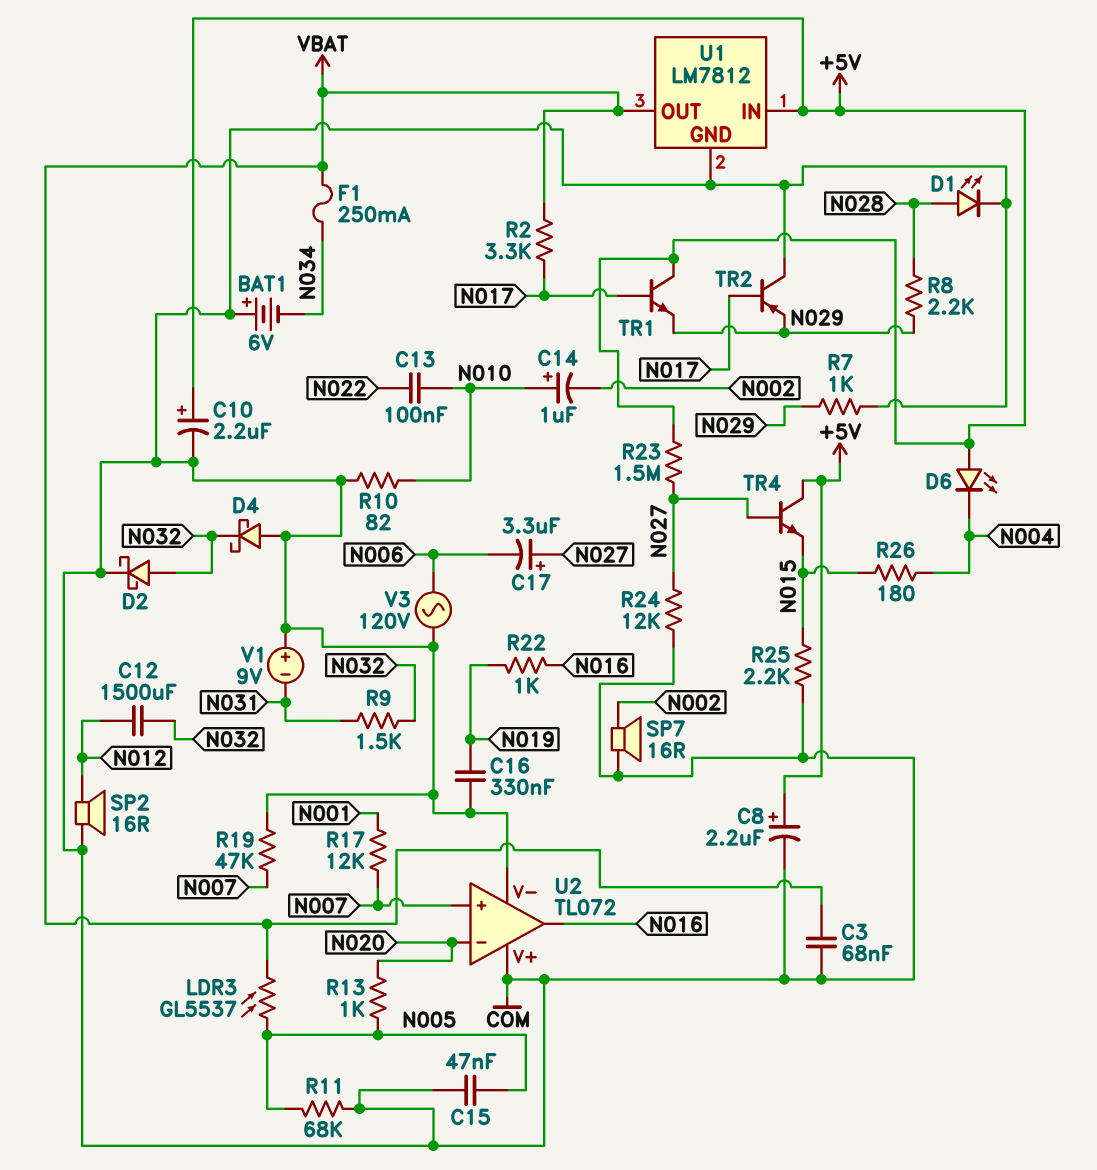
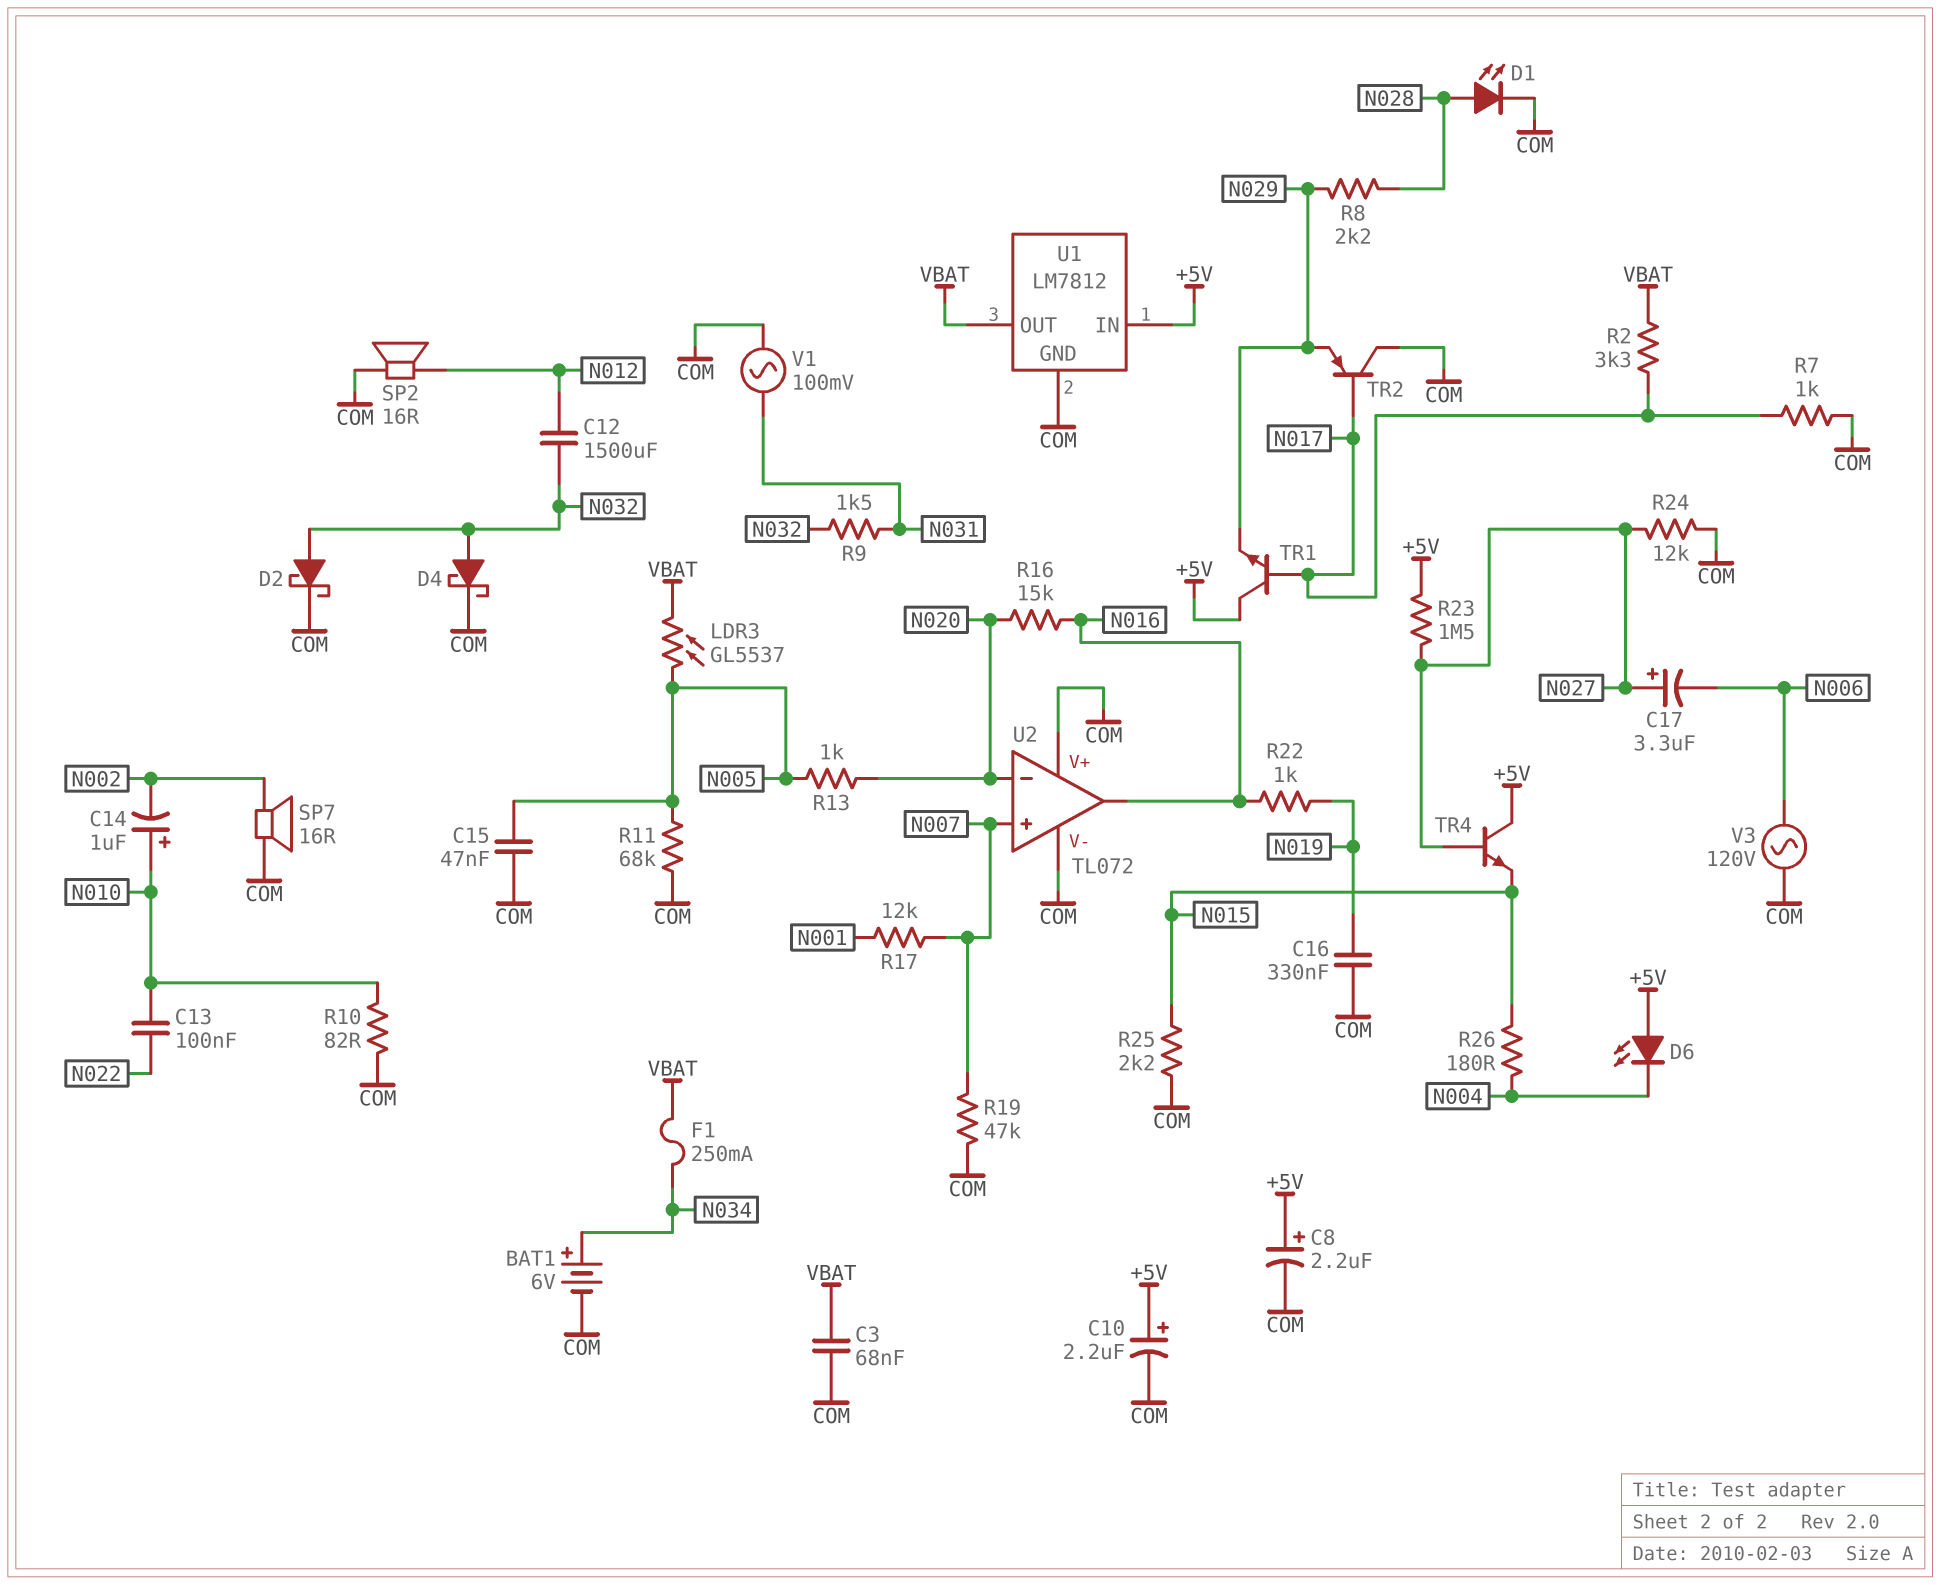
BAT1: 6V (plus COM, minus N034) -> 6V (plus N034, minus COM)
D4: schottky (A COM, K N032) -> schottky (A N032, K COM)
R7: 1k (COM, N029) -> 1k (COM, N017)
R16: none -> 15k (N016, N020)
V1: 9V (plus COM, minus N031) -> AC 100mV (COM, N031)

